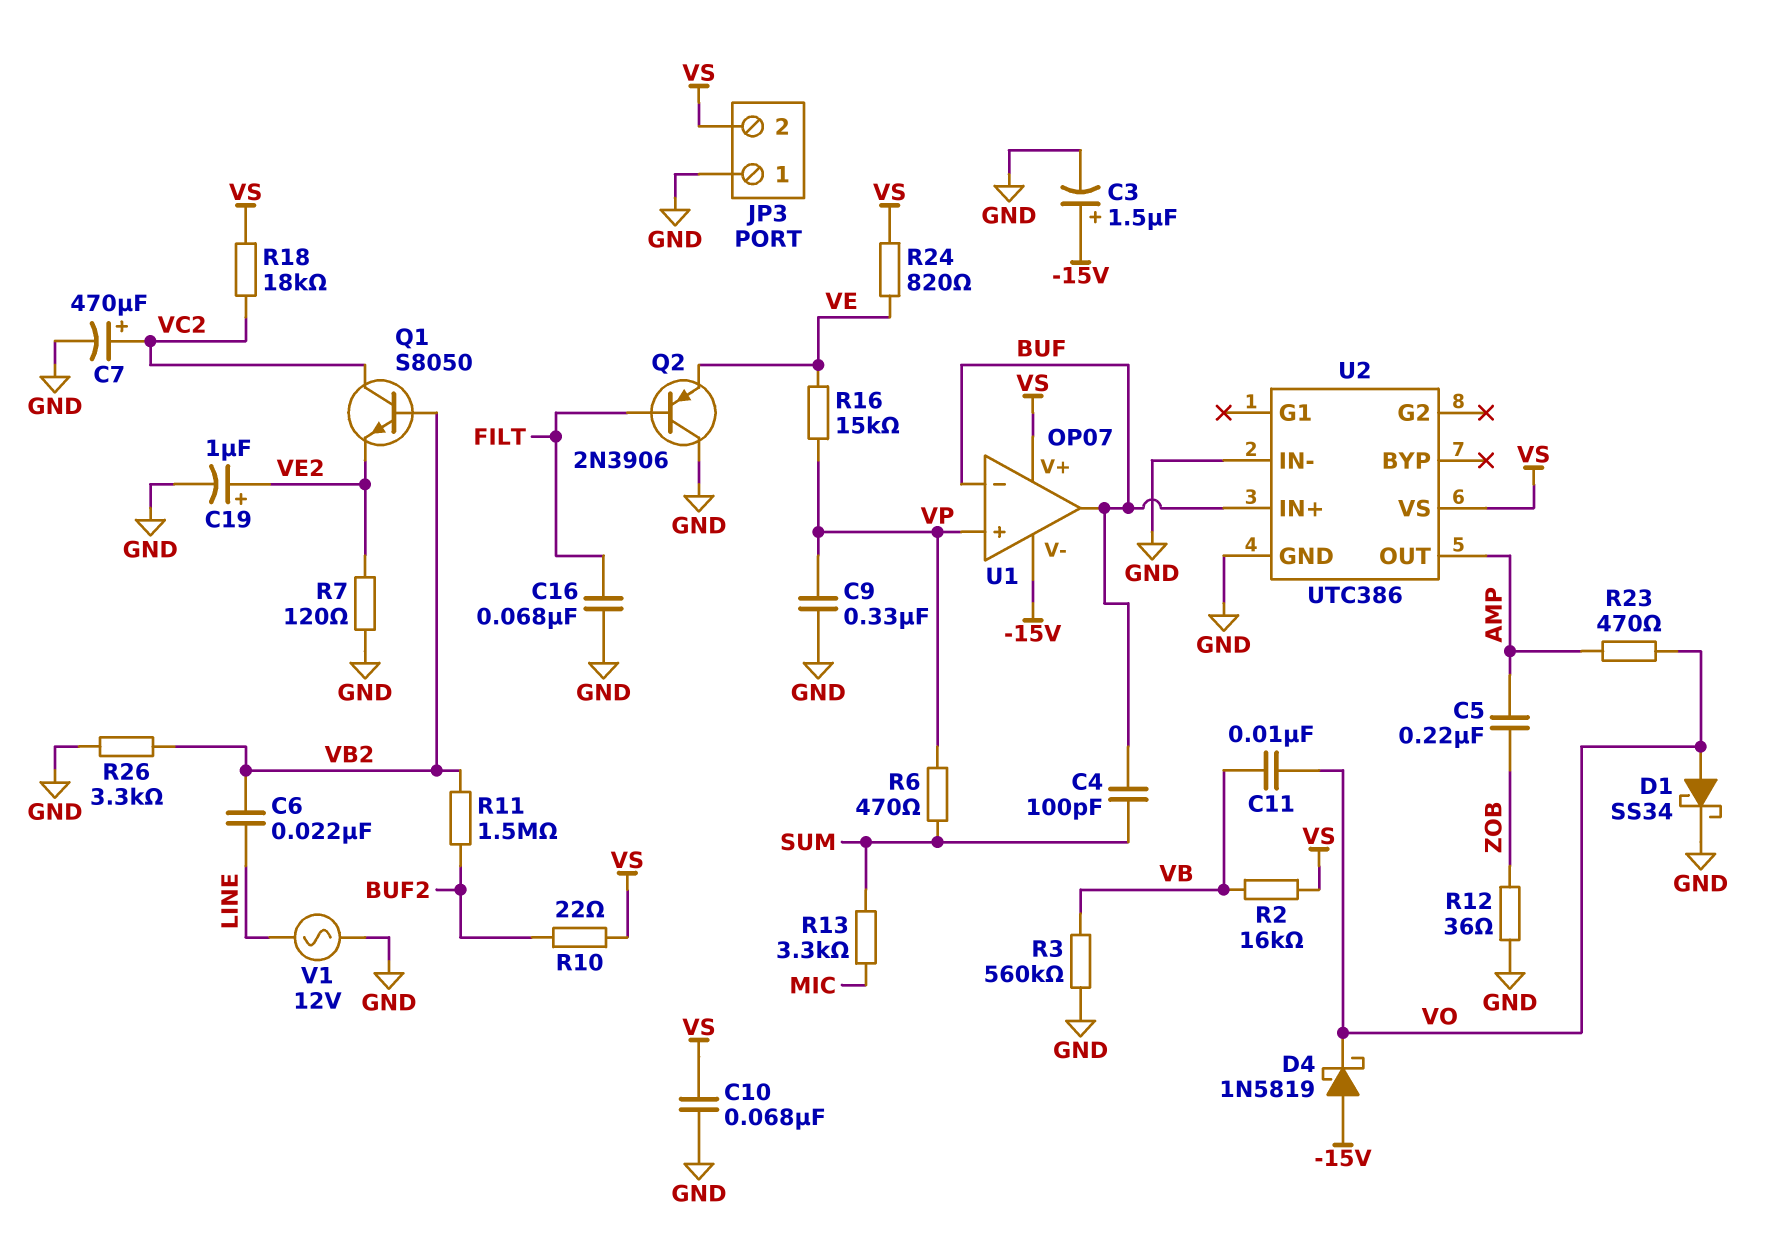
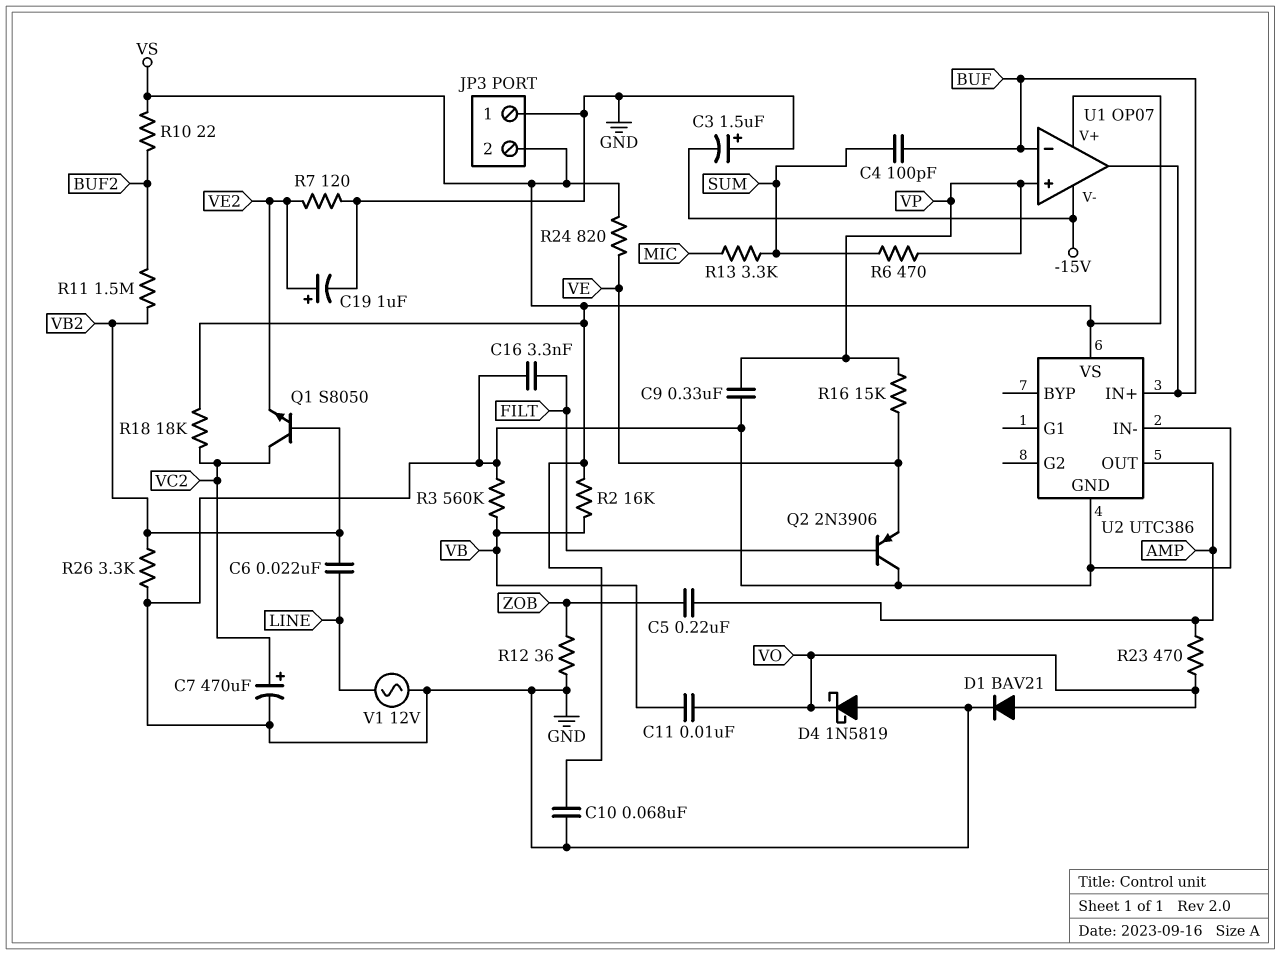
C3: 1.5uF (plus -15V, minus GND) -> 1.5uF (plus GND, minus -15V)
C16: 68nF (FILT, GND) -> 3.3nF (FILT, GND)
D1: schottky SS34 (A VO, K GND) -> diode BAV21 (A VO, K GND)
D4: schottky 1N5819 (A -15V, K VO) -> schottky 1N5819 (A GND, K VO)

